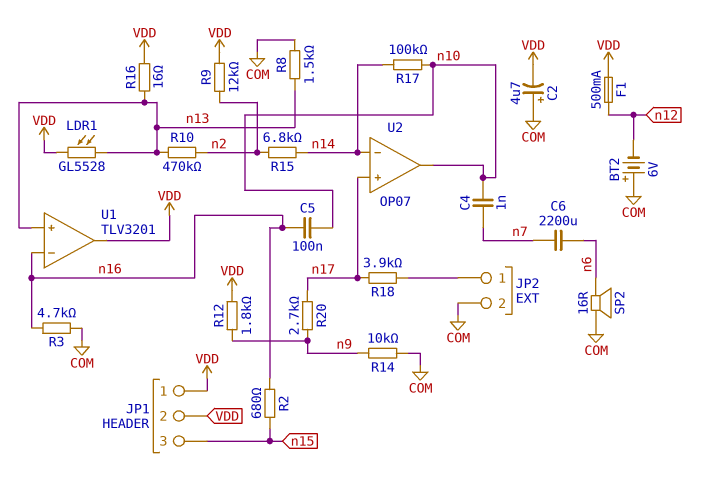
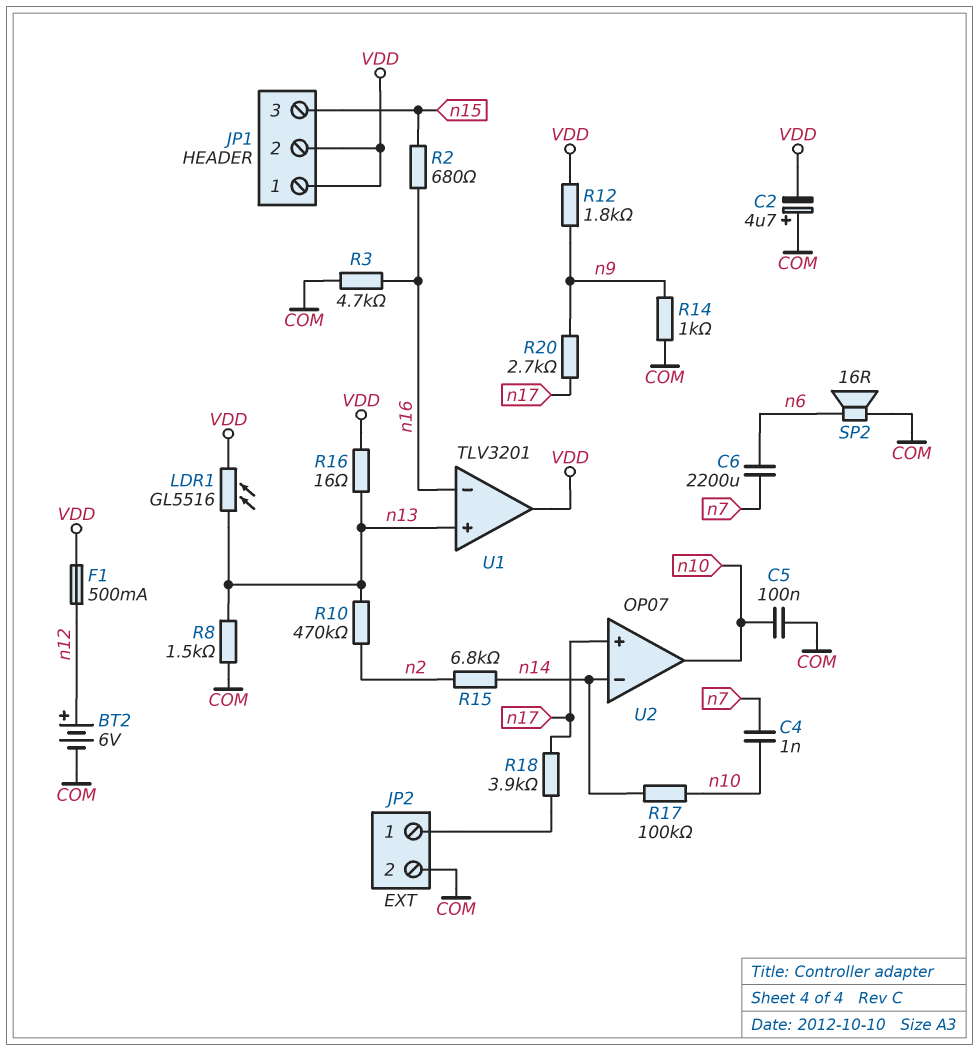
BT2: 6V (plus COM, minus n12) -> 6V (plus n12, minus COM)
C5: 100nF (n10, n16) -> 100nF (COM, n10)
LDR1: GL5528 (VDD, n13) -> GL5516 (VDD, n13)
R9: 12k (VDD, n2) -> none
R14: 10k (COM, n9) -> 1k (COM, n9)

